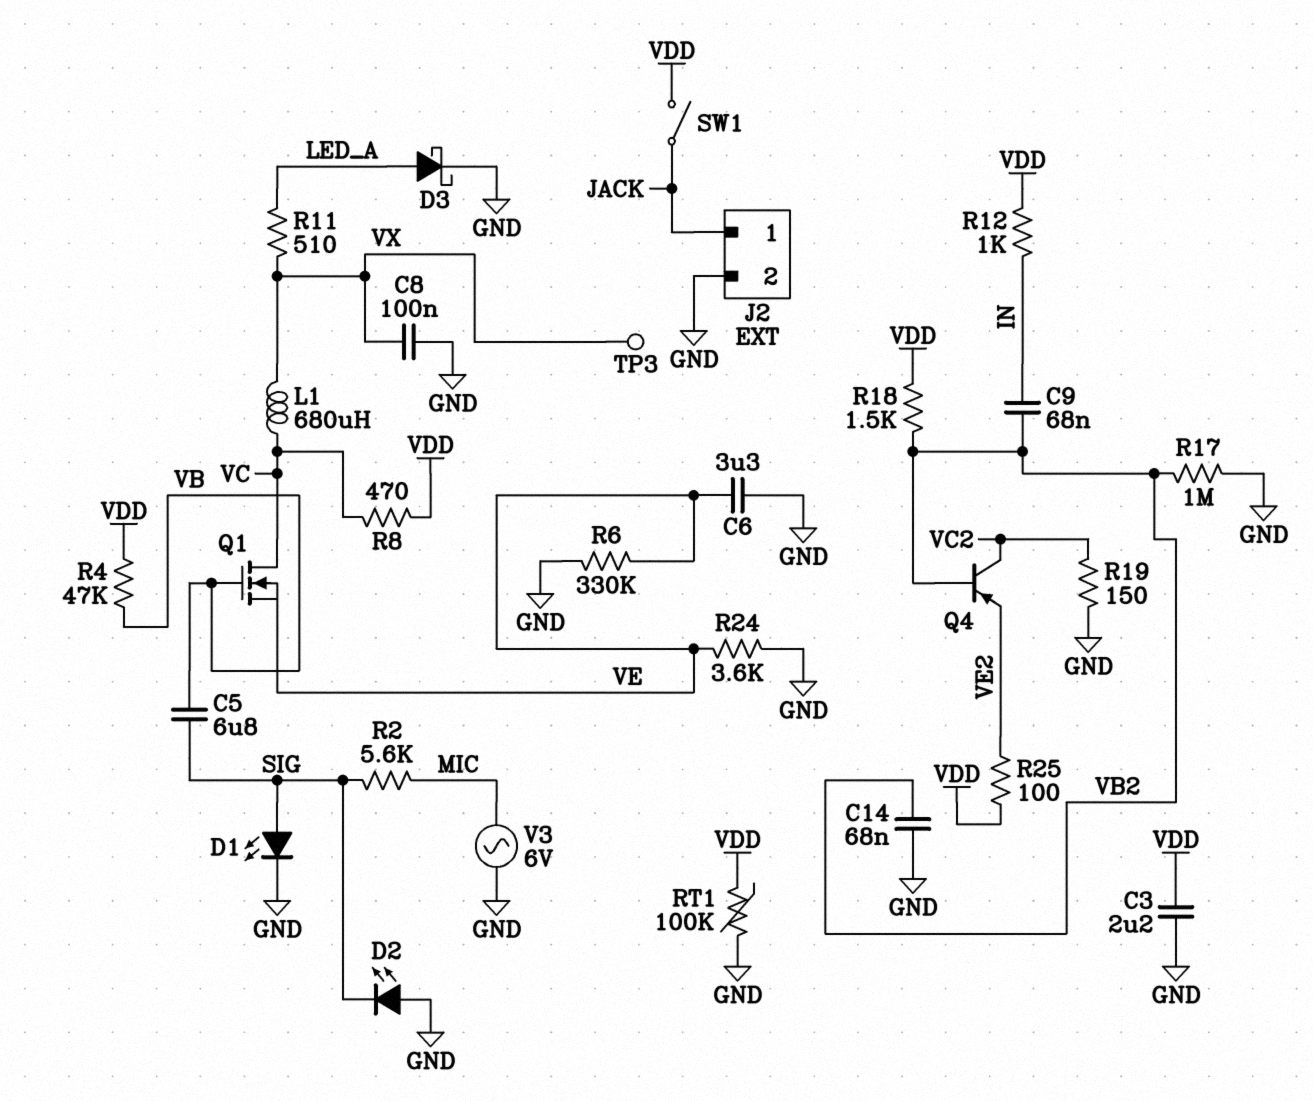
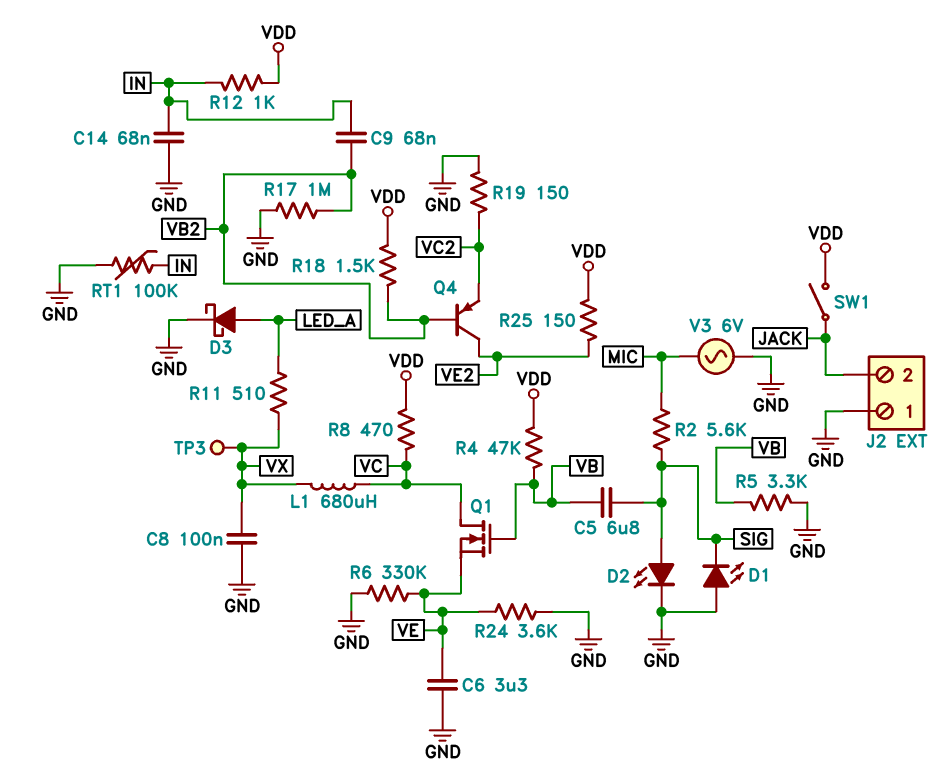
C3: 2.2uF (GND, VDD) -> none
C14: 68nF (GND, VB2) -> 68nF (GND, IN)
D1: LED (A SIG, K GND) -> LED (A GND, K SIG)
D2: LED (A GND, K SIG) -> LED (A SIG, K GND)
J2 pin 1: JACK -> GND
J2 pin 2: GND -> JACK
Q4: PNP (B VB2, C VC2, E VE2) -> PNP (B VB2, C VE2, E VC2)
R5: none -> 3.3k (GND, VB)
R25: 100 (VDD, VE2) -> 150 (VDD, VE2)
RT1: 100k (GND, VDD) -> 100k (GND, IN)

